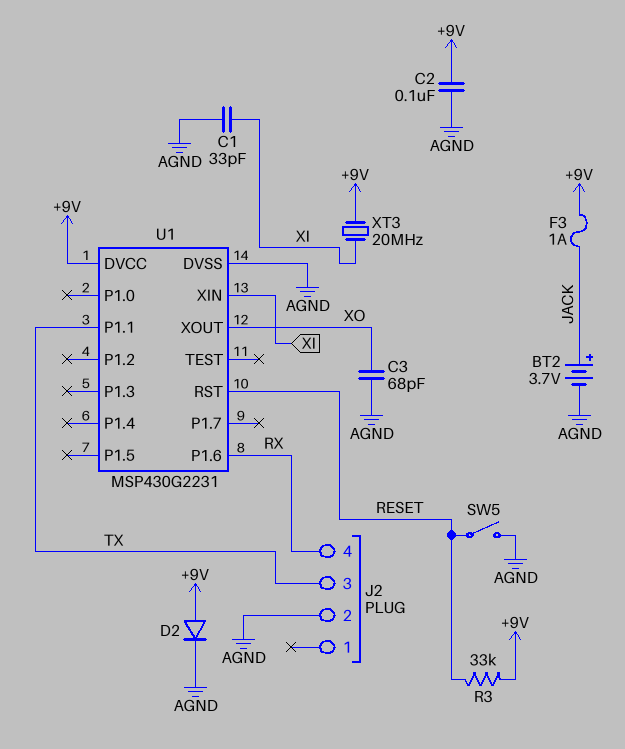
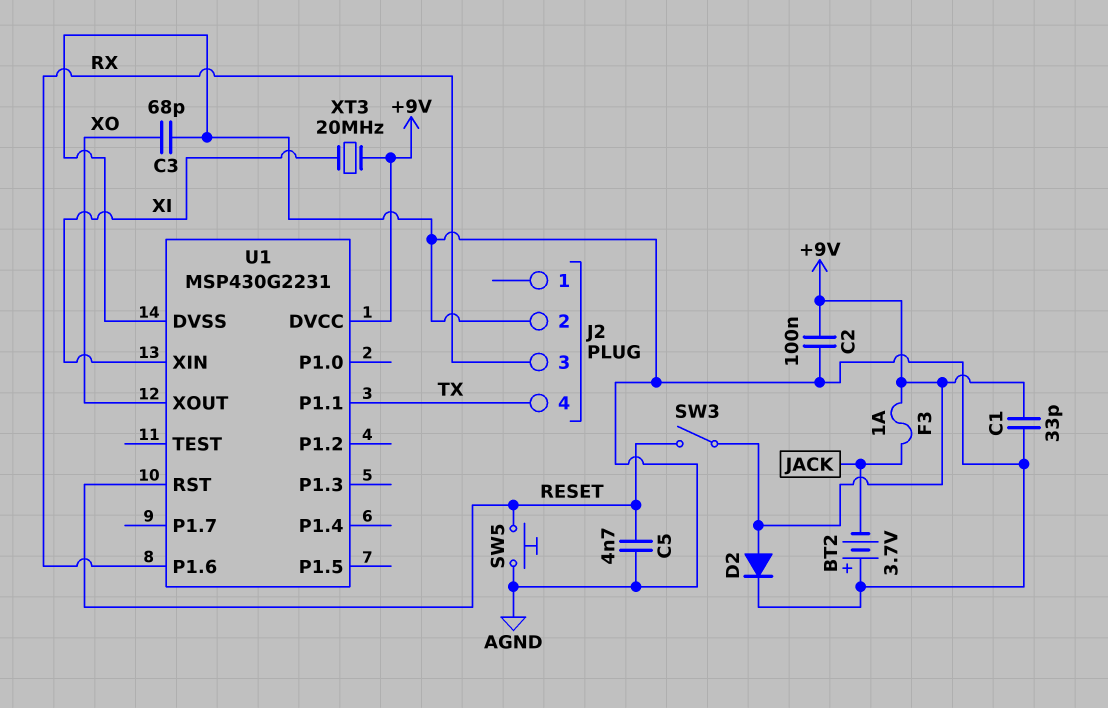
BT2: 3.7V (plus JACK, minus AGND) -> 3.7V (plus AGND, minus JACK)
C1: 33pF (AGND, XI) -> 33pF (+9V, AGND)
C5: none -> 4.7nF (AGND, RESET)
J2 pin 3: TX -> RX
J2 pin 4: RX -> TX
R3: 33k (+9V, RESET) -> none
SW3: none -> switch (+9V, RESET)
SW5: switch (AGND, RESET) -> button (AGND, RESET)

